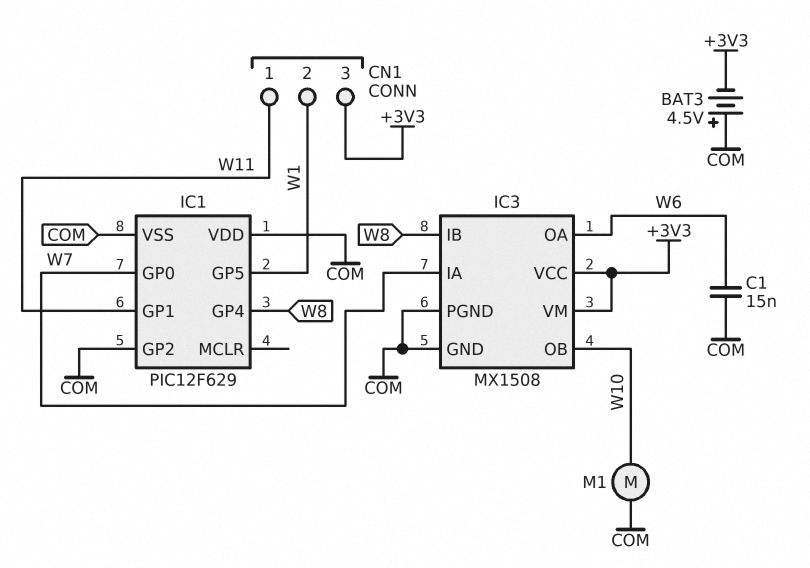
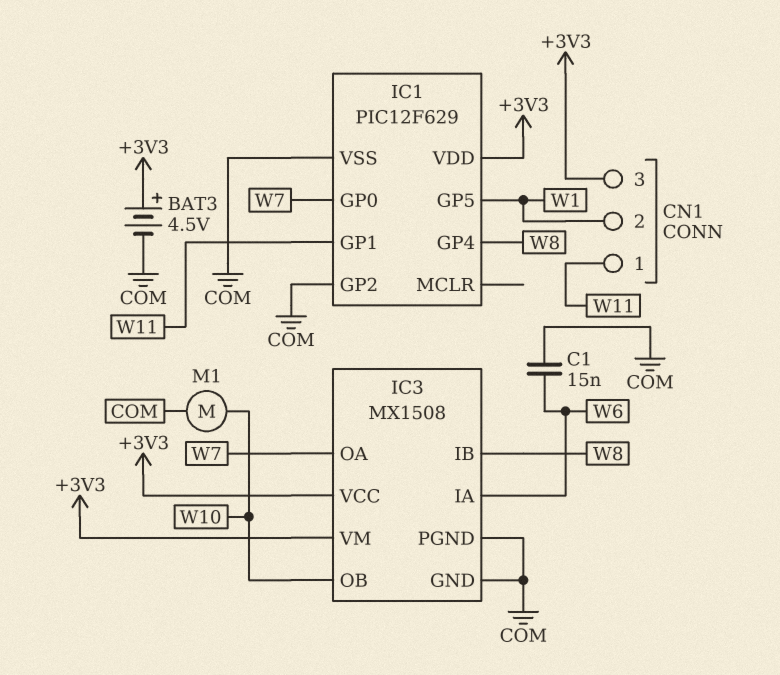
BAT3: 4.5V (plus COM, minus +3V3) -> 4.5V (plus +3V3, minus COM)
IC1 pin VDD: COM -> +3V3
IC3 pin IA: W7 -> W6
IC3 pin OA: W6 -> W7

